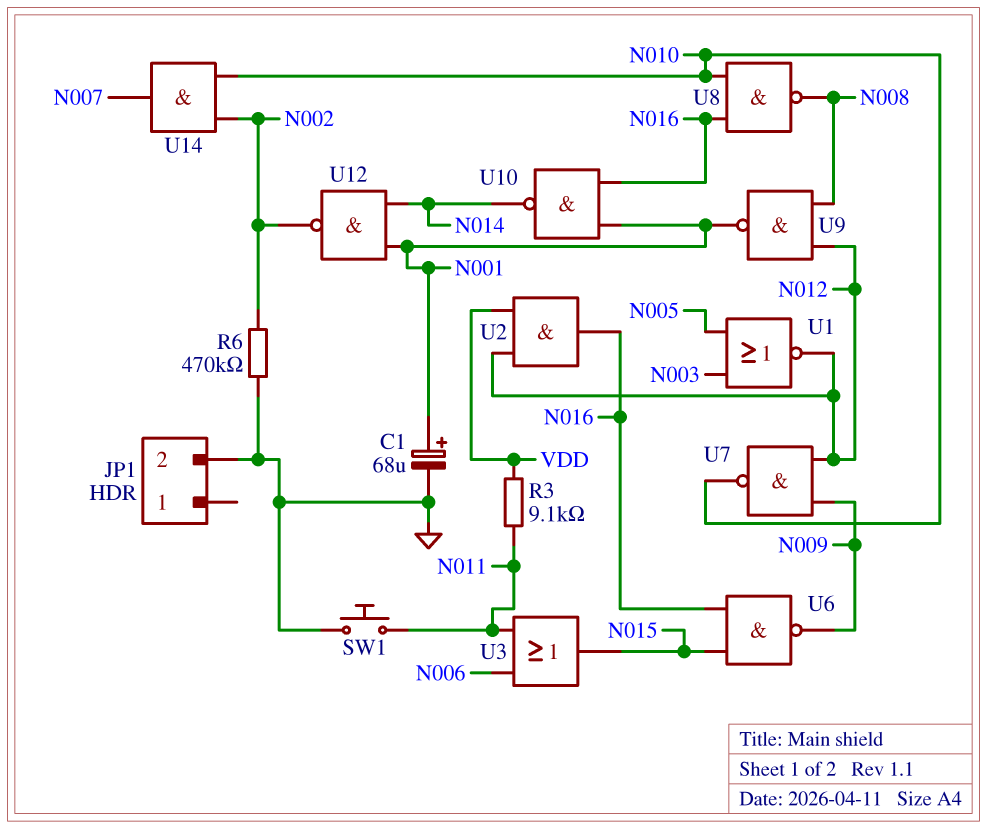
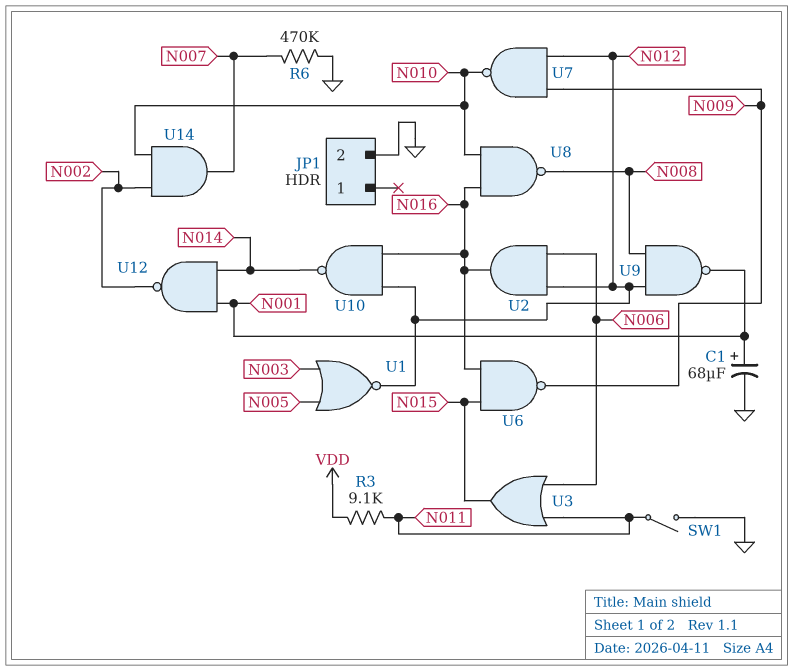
R6: 470k (GND, N002) -> 470k (GND, N007)
SW1: button (GND, N011) -> switch (GND, N011)
U2: AND (in N012, in VDD, out N016) -> AND (in N006, in N012, out N016)
U10: NAND (in N001, in N016, out N014) -> NAND (in N012, in N016, out N014)

